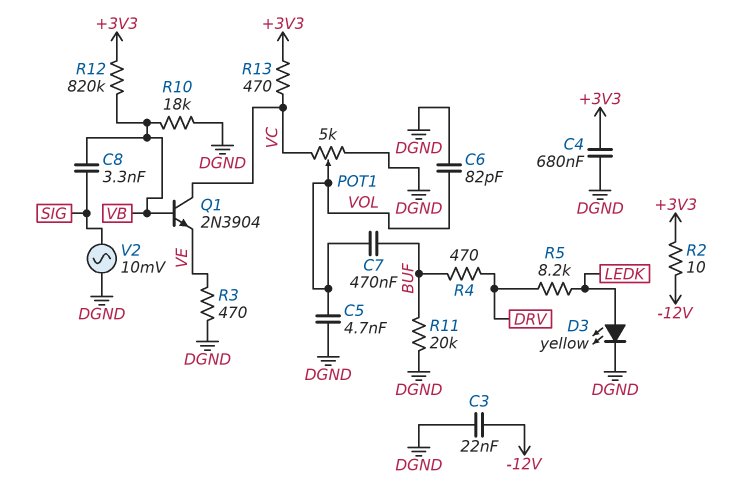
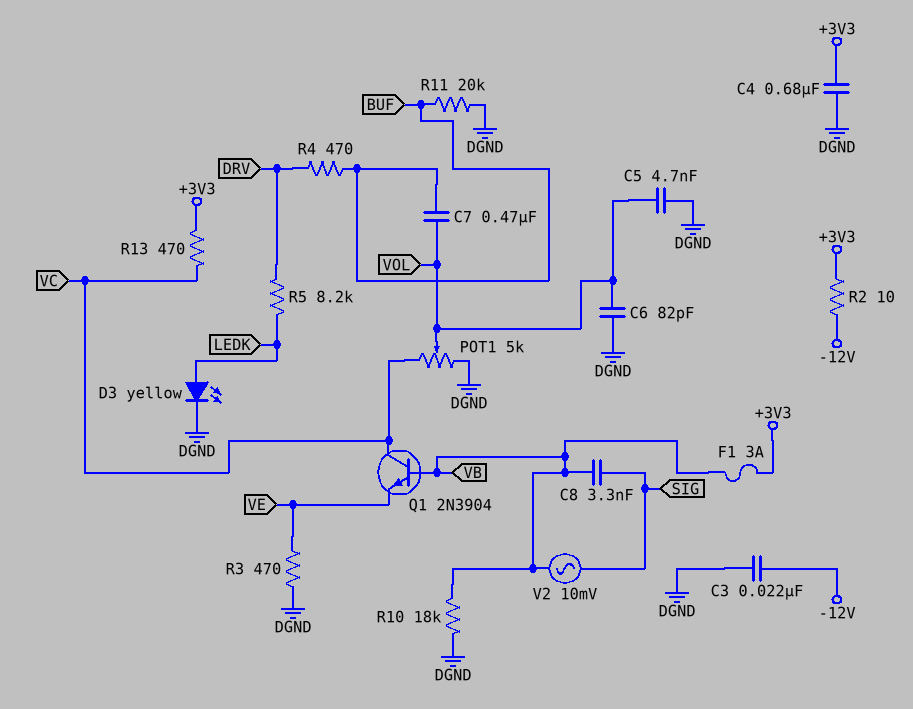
F1: none -> 3A (+3V3, VB)
R12: 820k (+3V3, VB) -> none
V2: AC 10mV (DGND, SIG) -> AC 10mV (SIG, VB)

